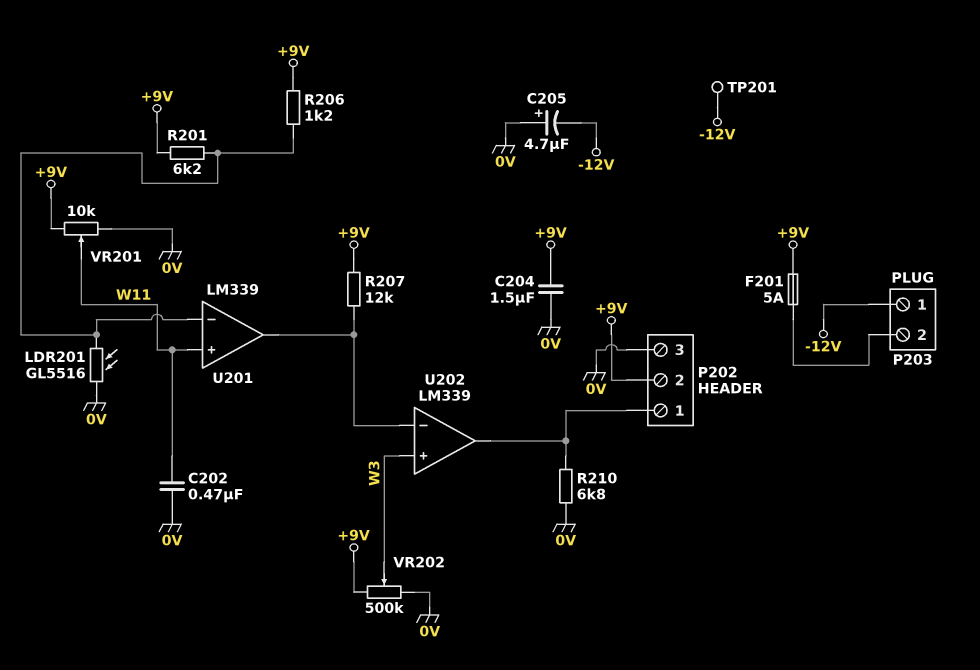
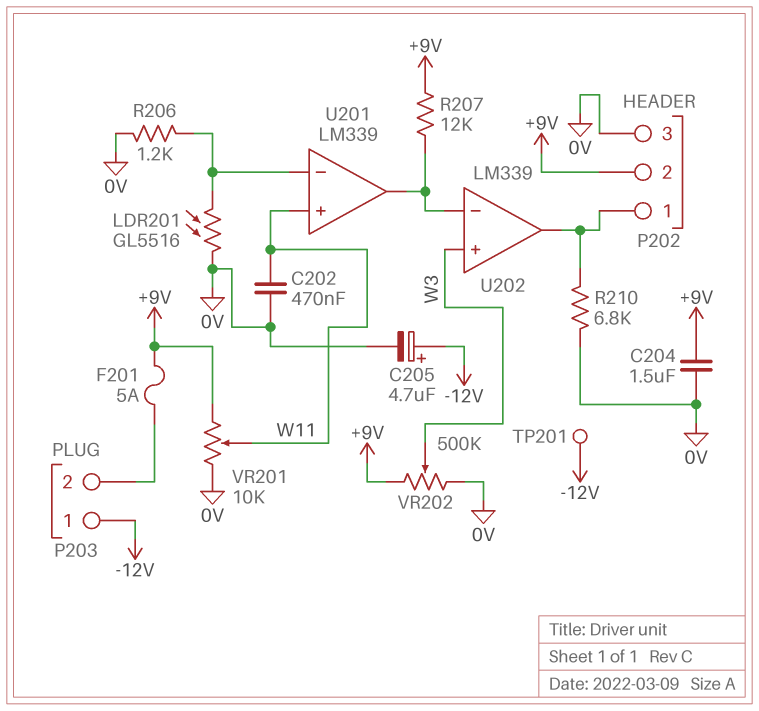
C205: 4.7uF (plus 0V, minus -12V) -> 4.7uF (plus -12V, minus 0V)
R201: 6.2k (+9V, U201/in-) -> none
R206: 1.2k (+9V, U201/in-) -> 1.2k (0V, U201/in-)

